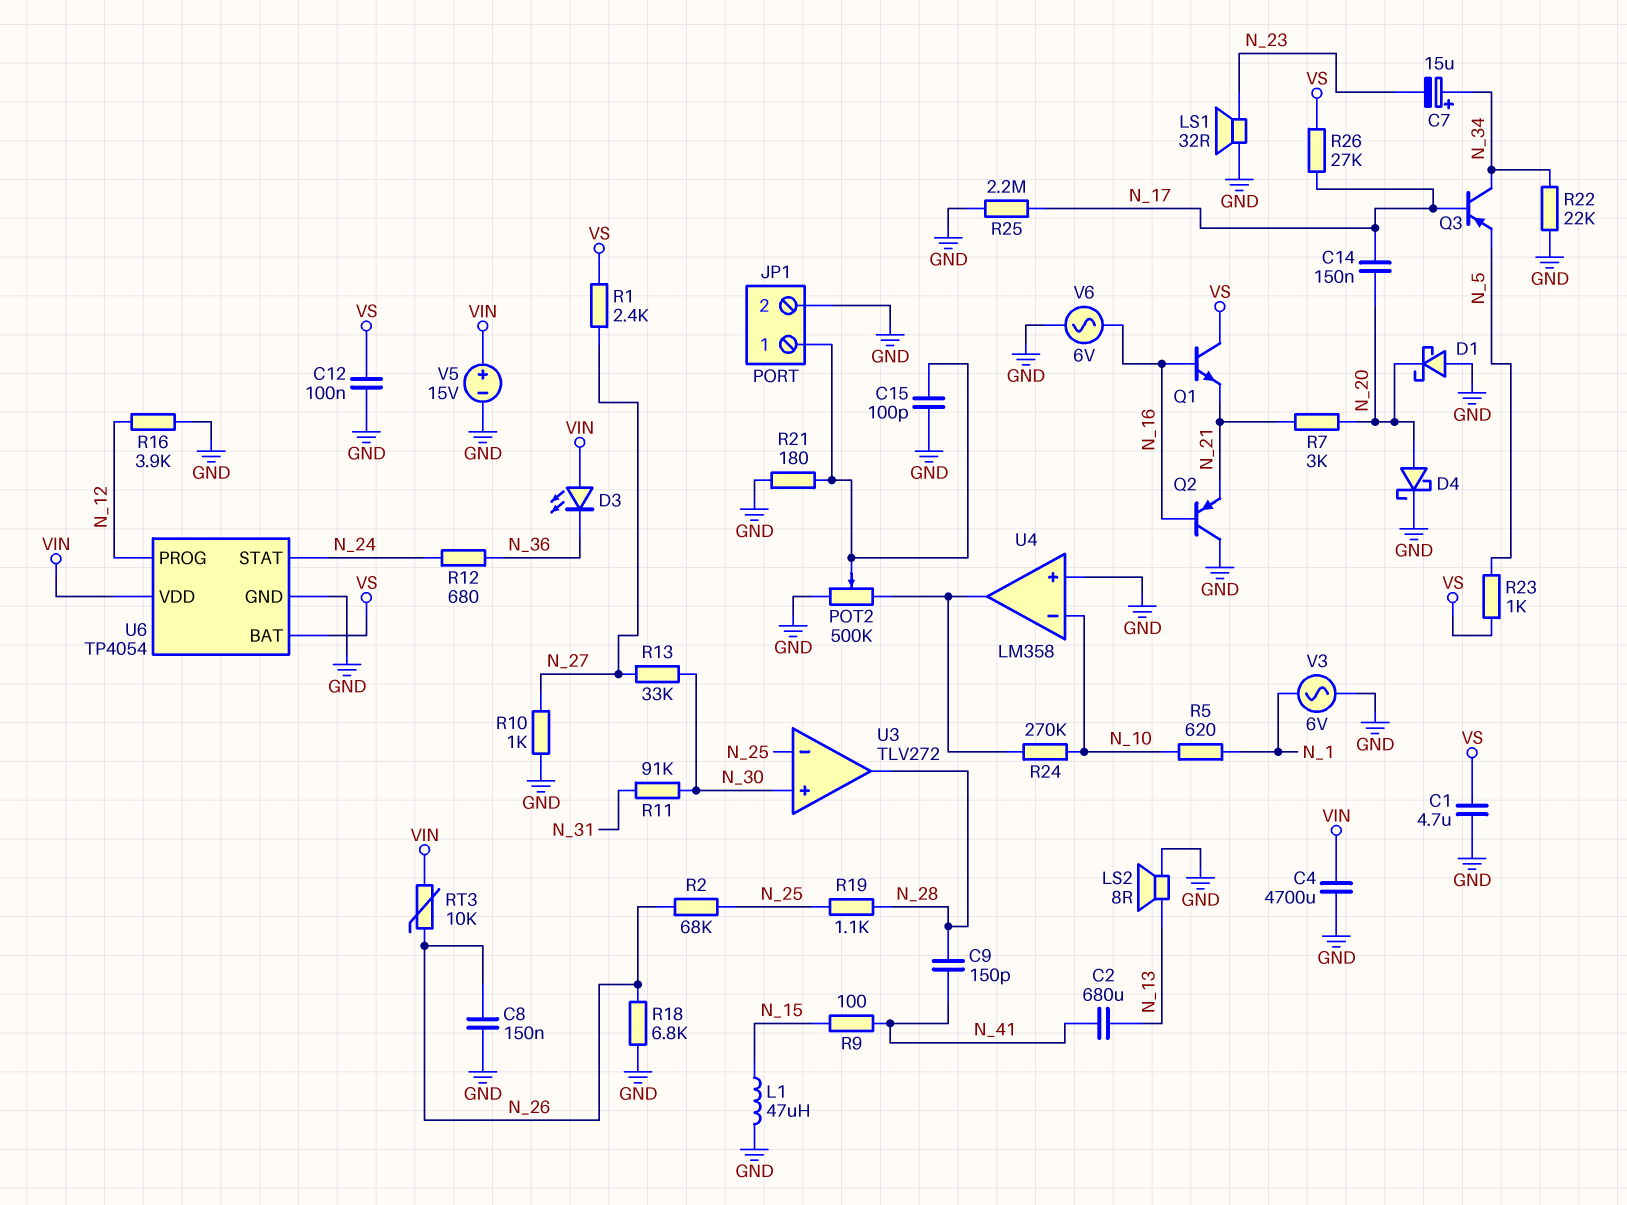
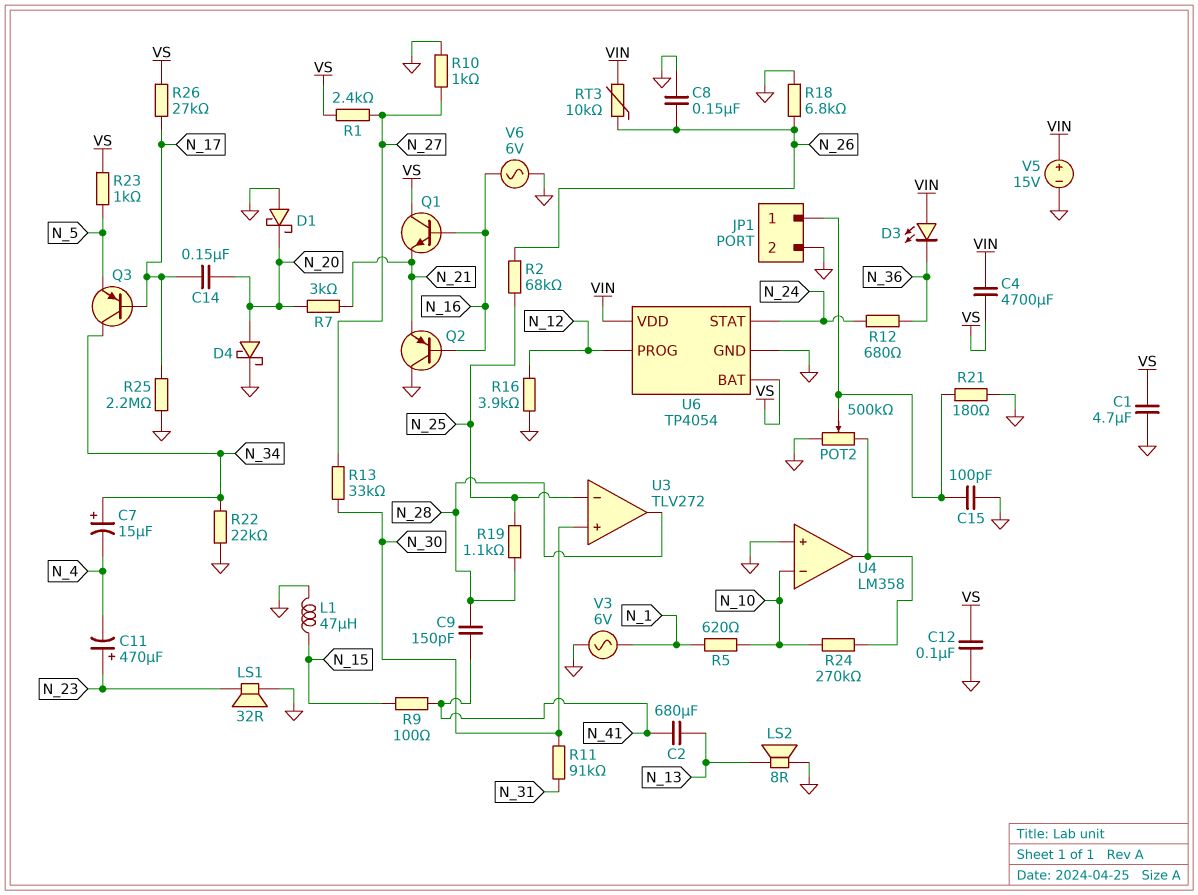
C4: 4700uF (GND, VIN) -> 4700uF (VIN, VS)
C7: 15uF (plus N_34, minus N_23) -> 15uF (plus N_34, minus N_4)
C11: none -> 470uF (plus N_23, minus N_4)

